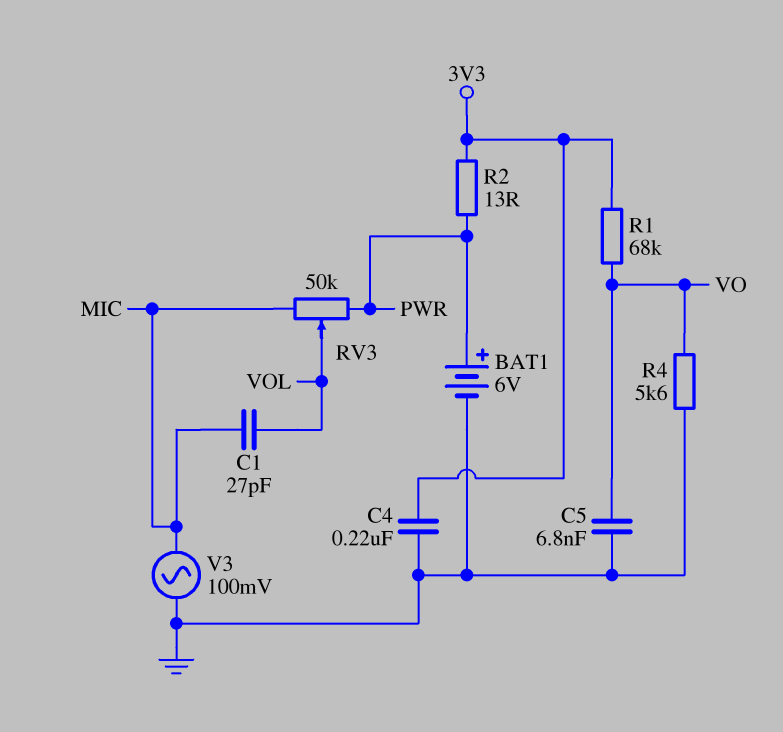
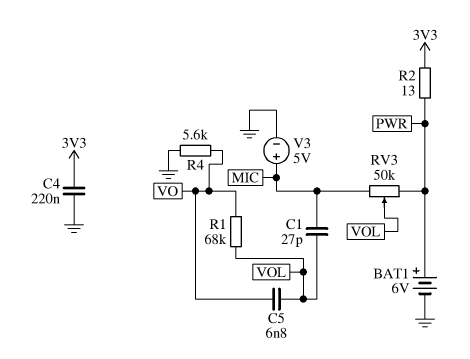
C5: 6.8nF (GND, VO) -> 6.8nF (VO, VOL)
R1: 68k (3V3, VO) -> 68k (VO, VOL)
V3: AC 100mV (GND, MIC) -> 5V (plus MIC, minus GND)

